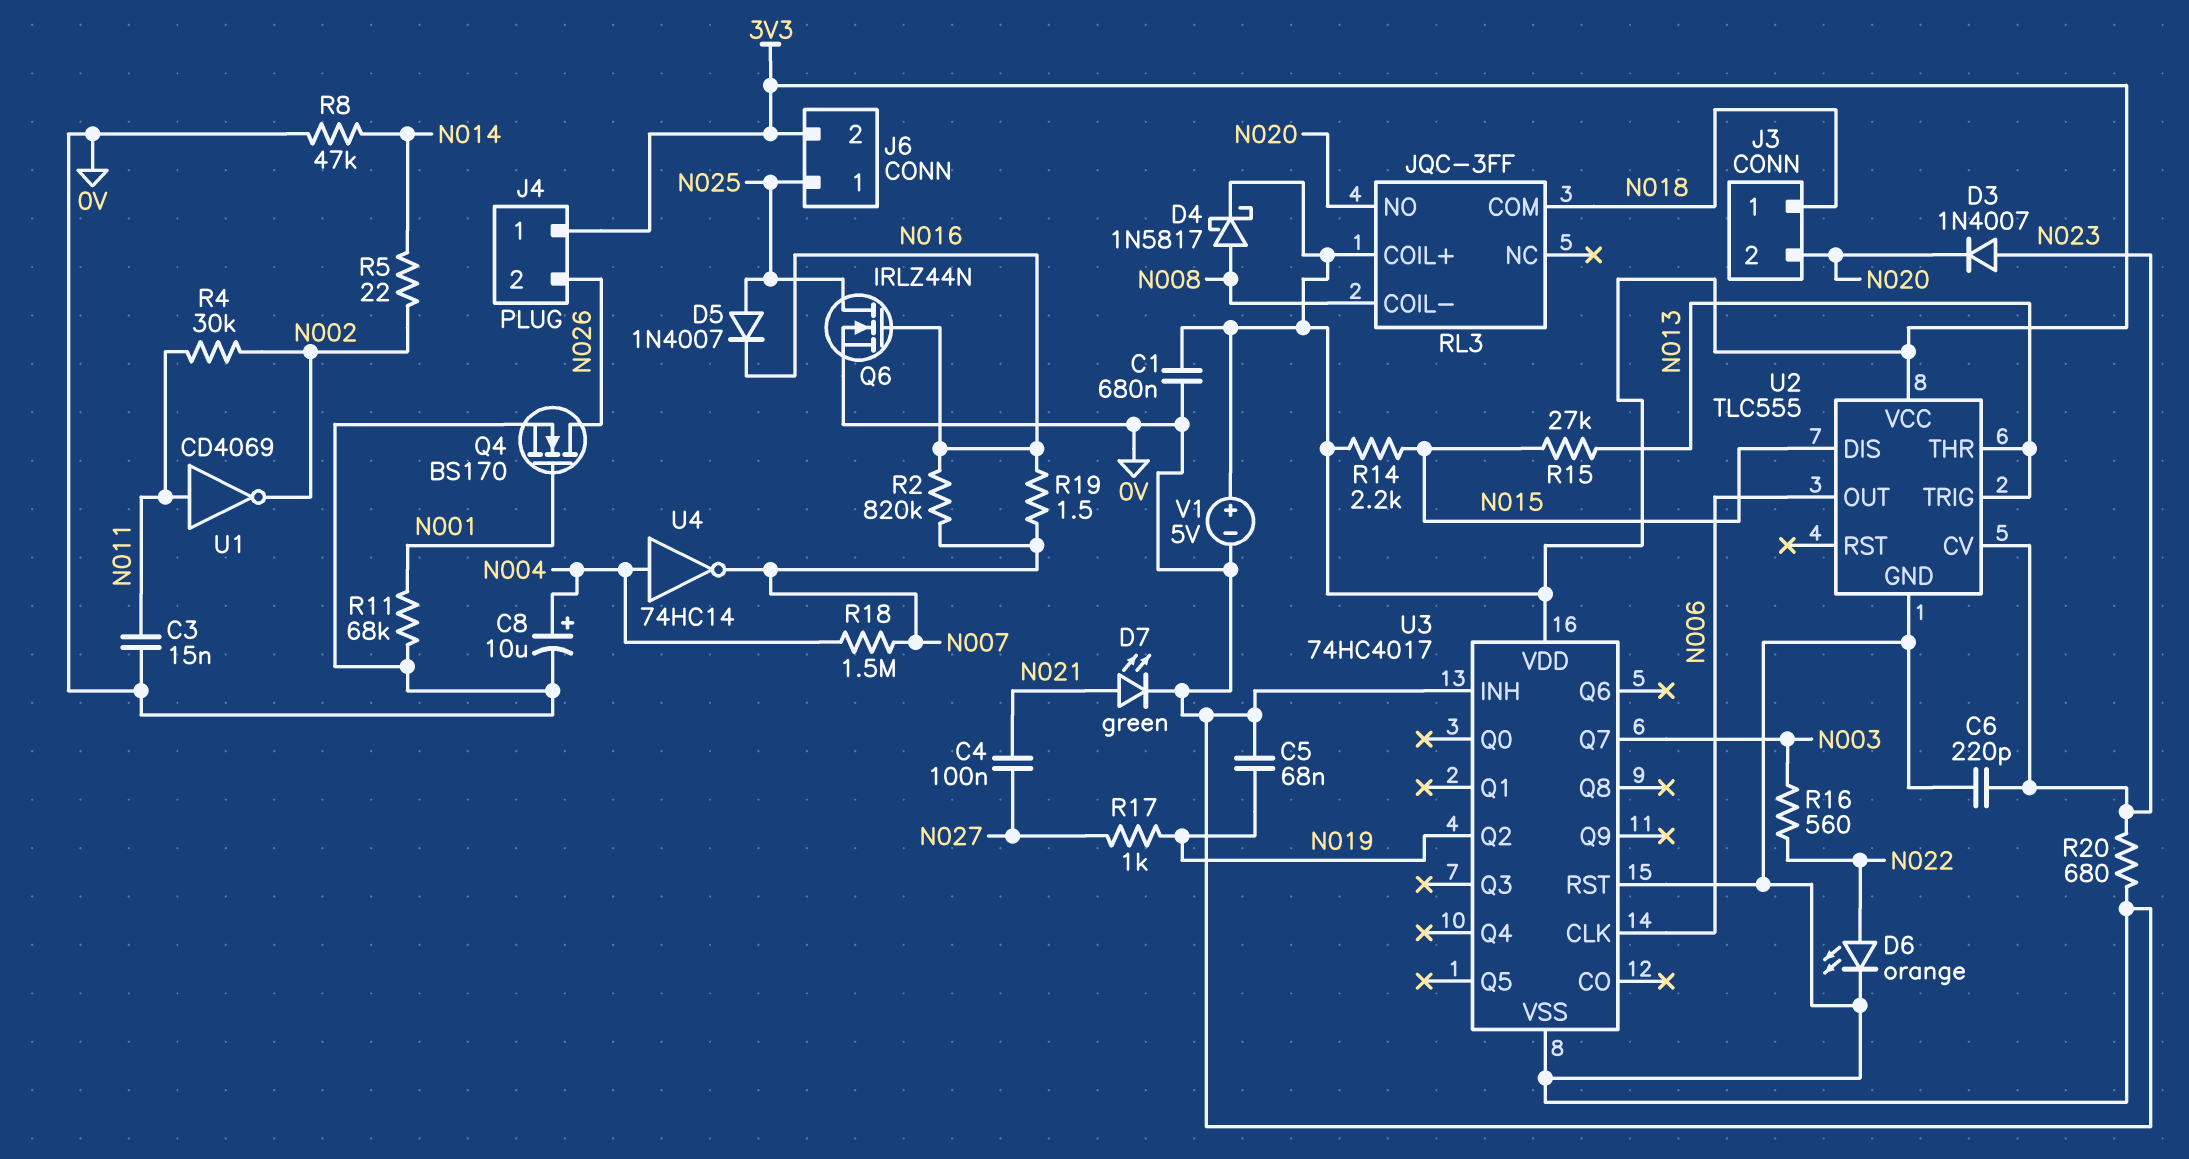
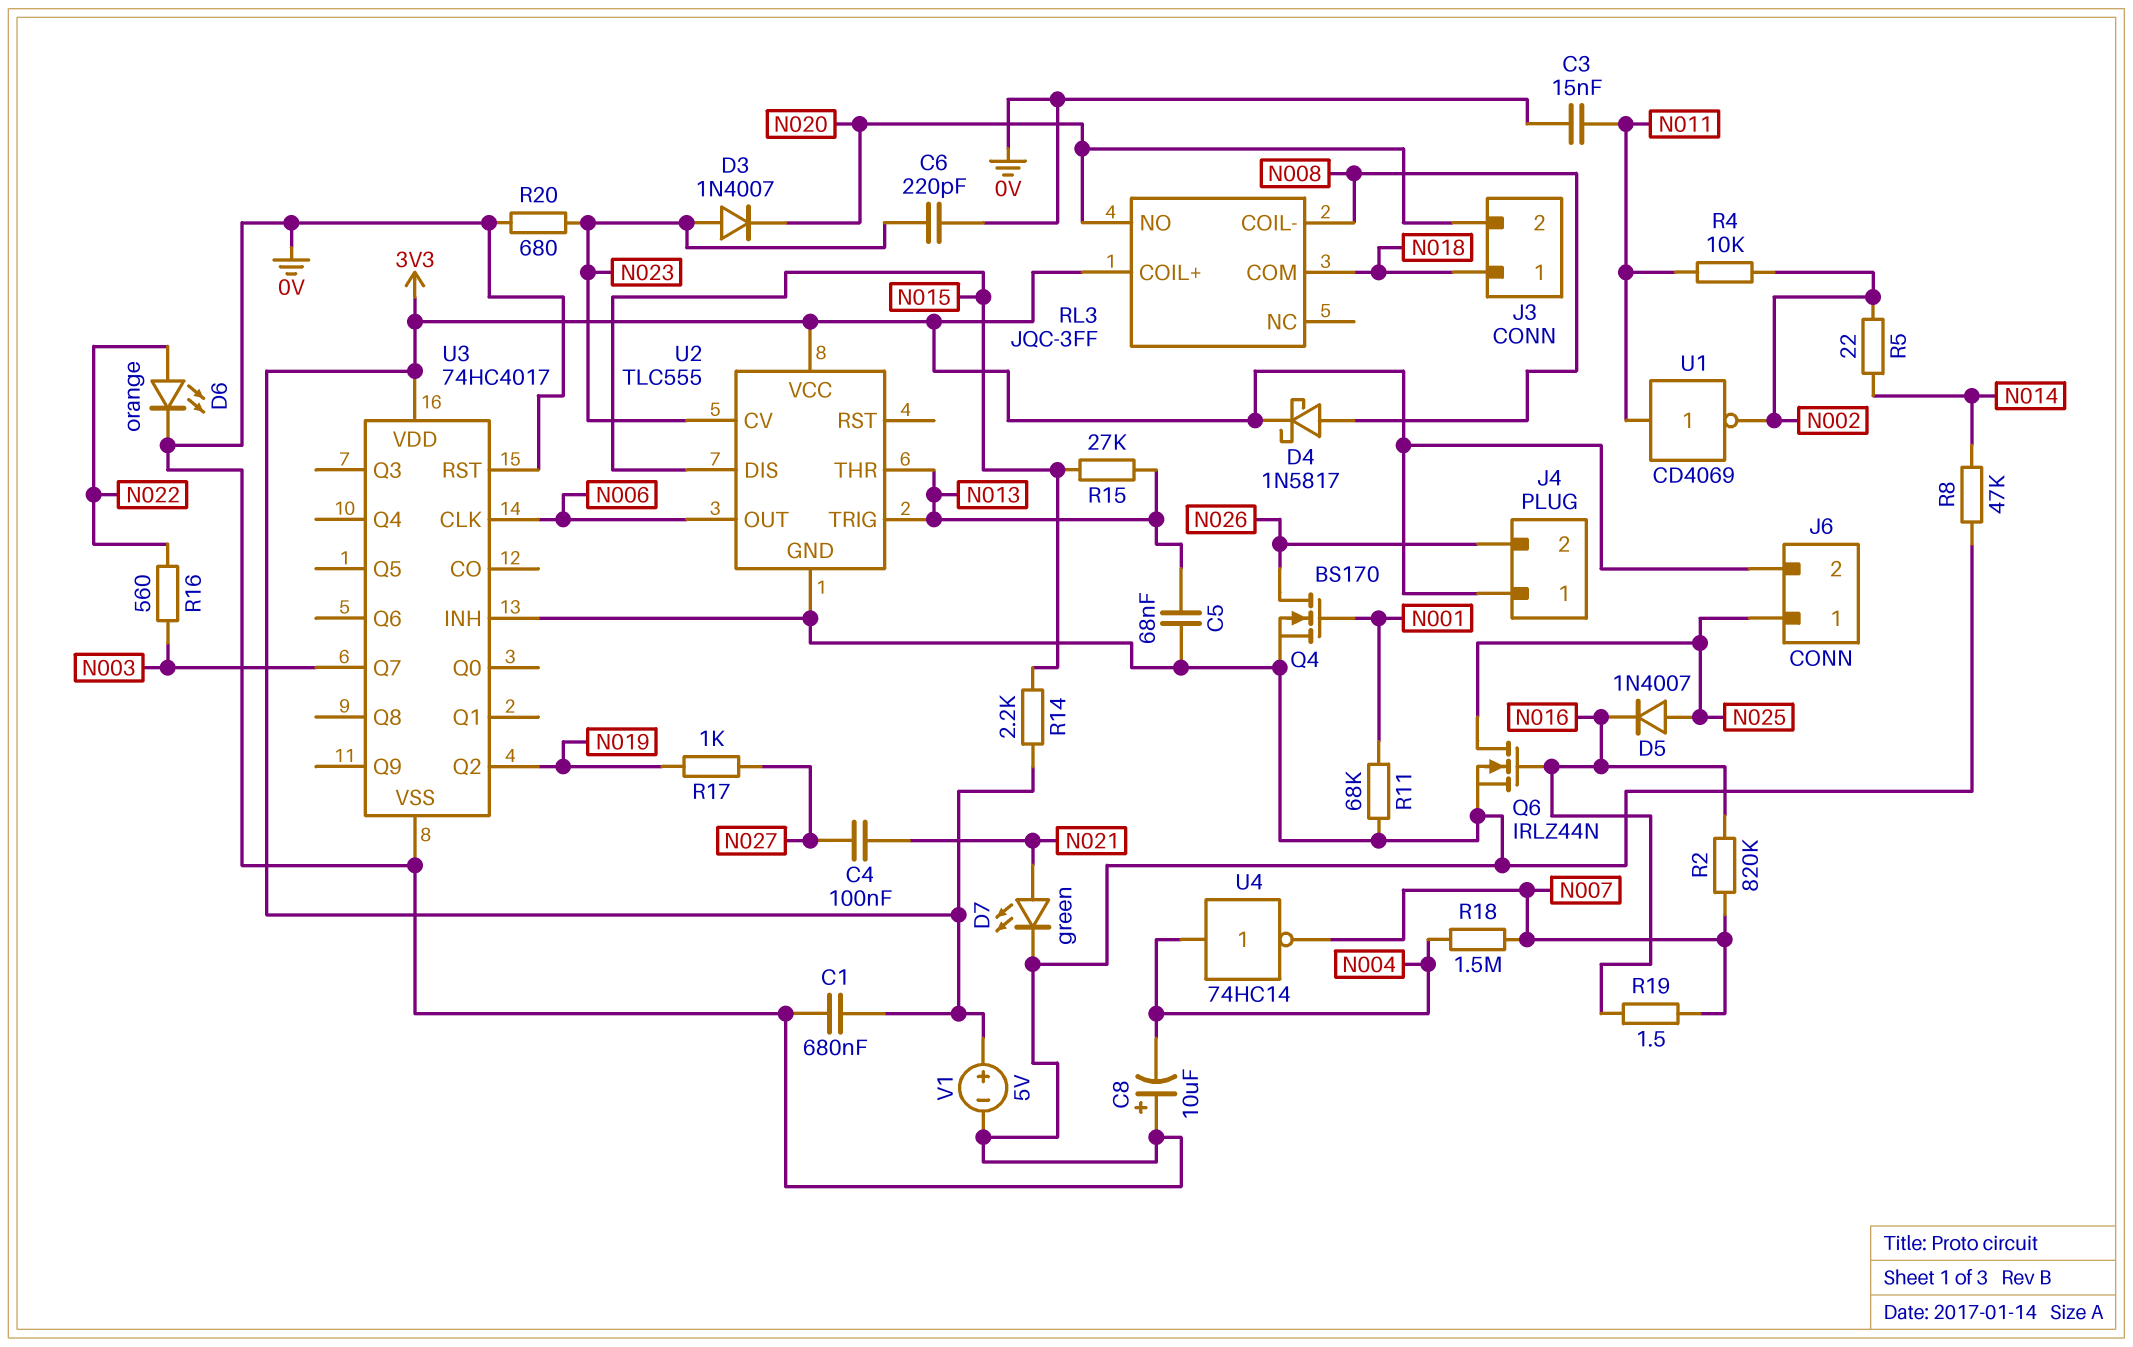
C5: 68nF (0V, N019) -> 68nF (0V, N013)
C8: 10uF (plus N004, minus 0V) -> 10uF (plus 0V, minus N004)
R4: 30k (N002, N011) -> 10k (N002, N011)

